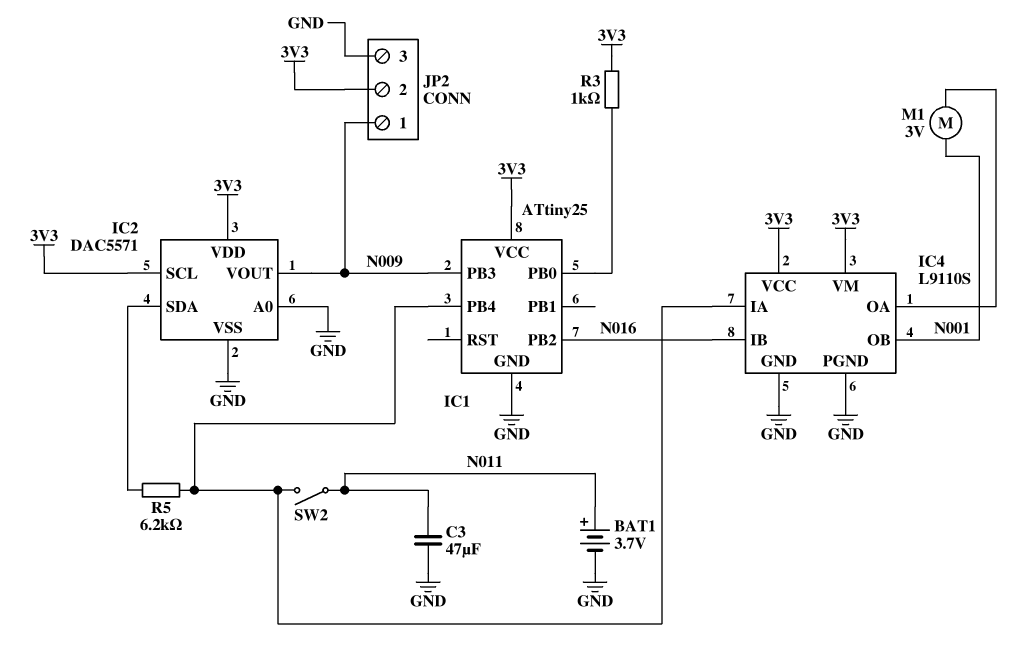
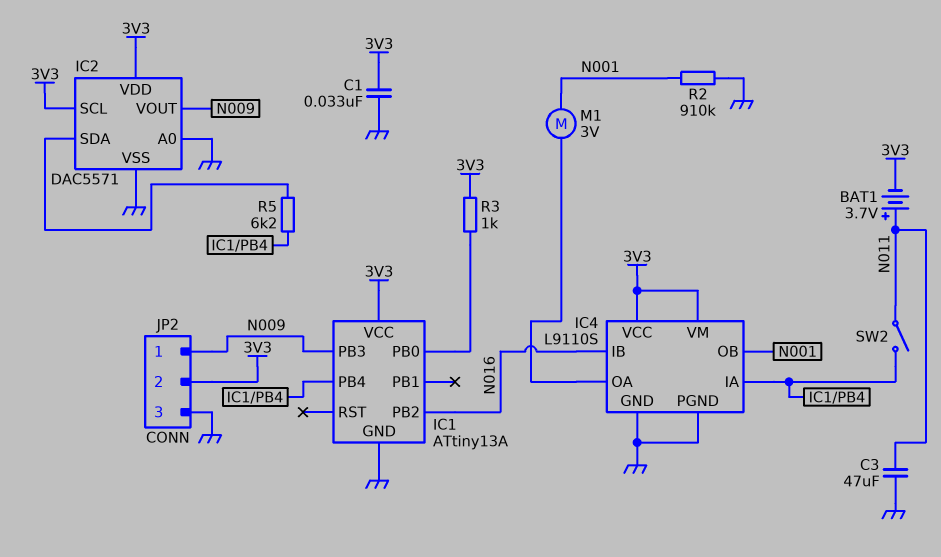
BAT1: 3.7V (plus N011, minus GND) -> 3.7V (plus N011, minus 3V3)
C1: none -> 33nF (3V3, GND)
IC1: ATtiny25 -> ATtiny13A
R2: none -> 910k (GND, N001)

